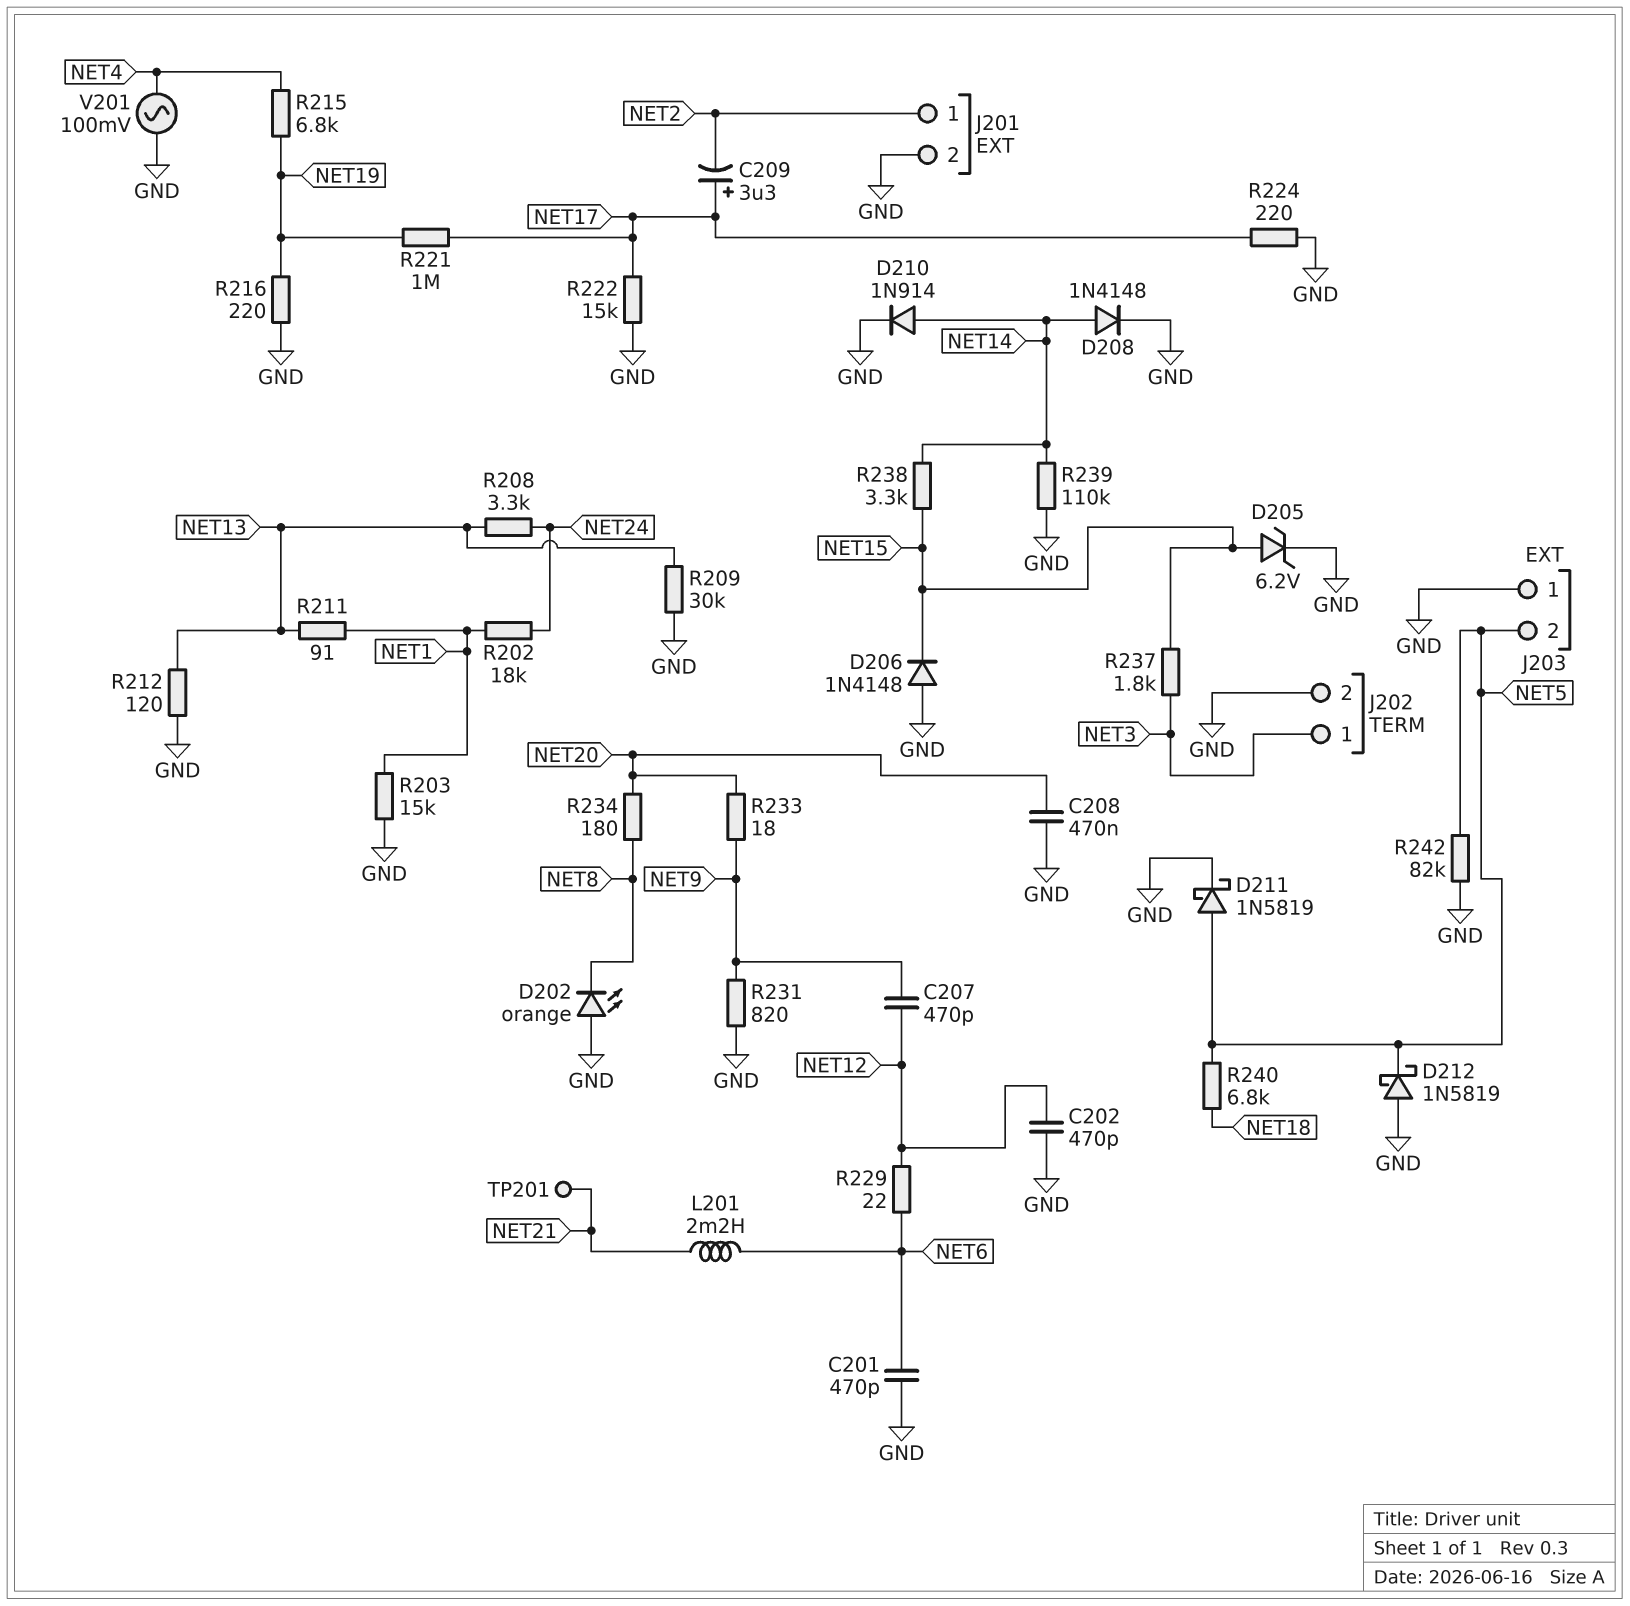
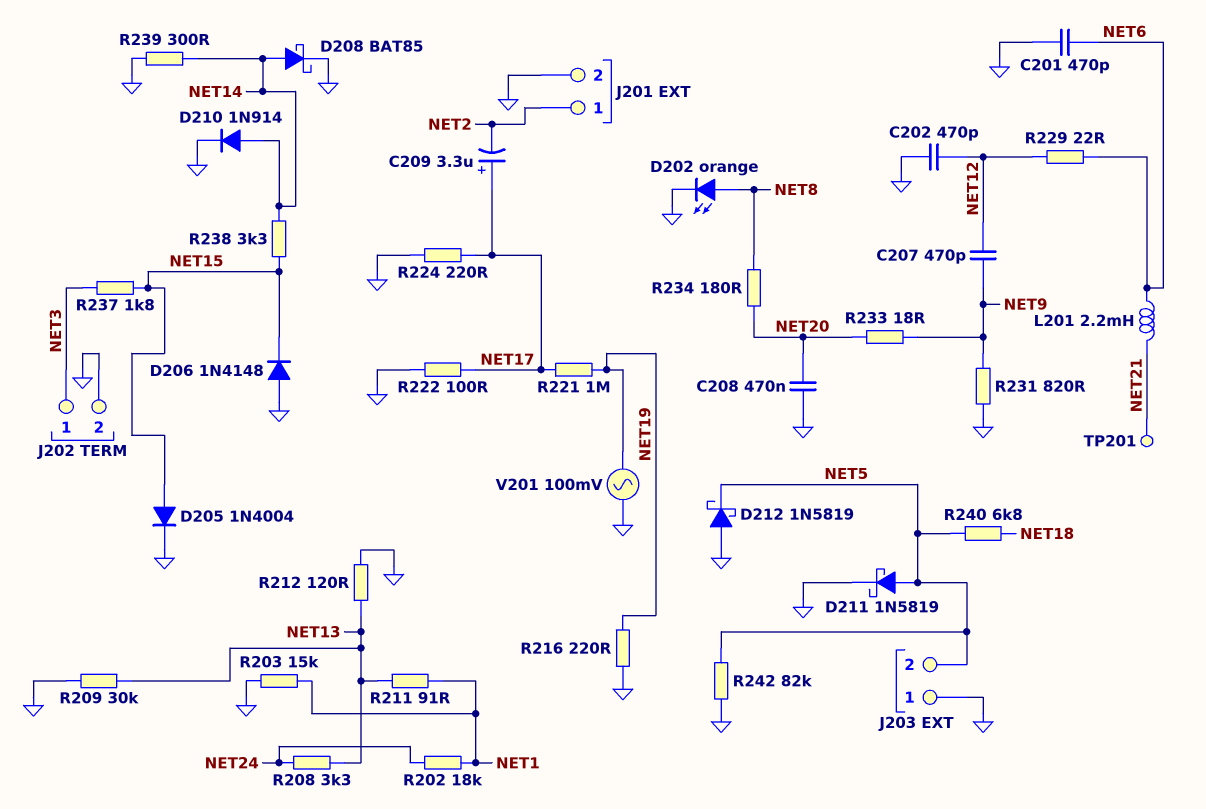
D202: LED orange (A GND, K NET8) -> LED orange (A NET8, K GND)
D205: zener 6.2V (A NET15, K GND) -> diode 1N4004 (A NET15, K GND)
D208: diode 1N4148 (A NET14, K GND) -> schottky BAT85 (A NET14, K GND)
R215: 6.8k (NET4, NET19) -> none
R222: 15k (GND, NET17) -> 100 (GND, NET17)
R239: 110k (GND, NET14) -> 300 (GND, NET14)
V201: AC 100mV (GND, NET4) -> AC 100mV (GND, NET19)

